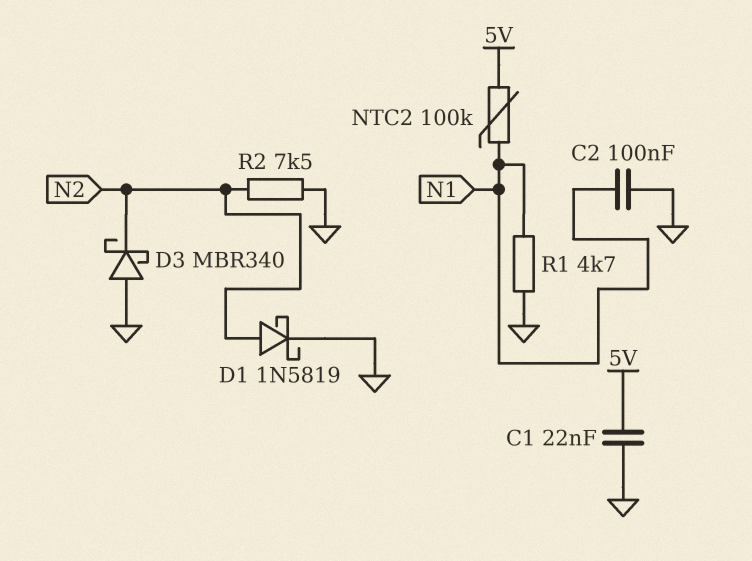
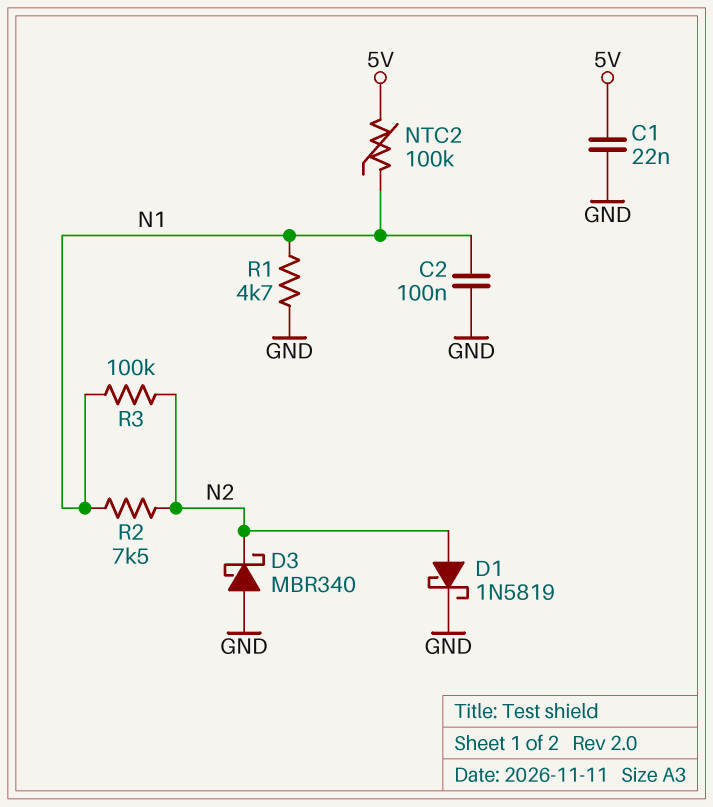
R2: 7.5k (GND, N2) -> 7.5k (N1, N2)
R3: none -> 100k (N1, N2)

